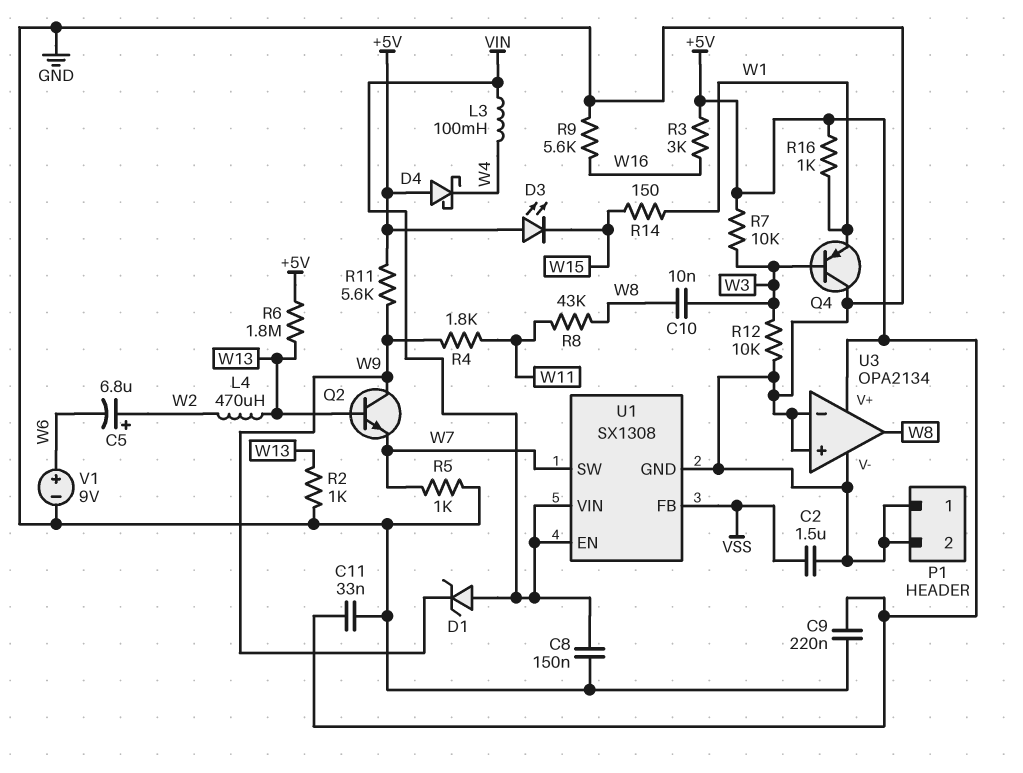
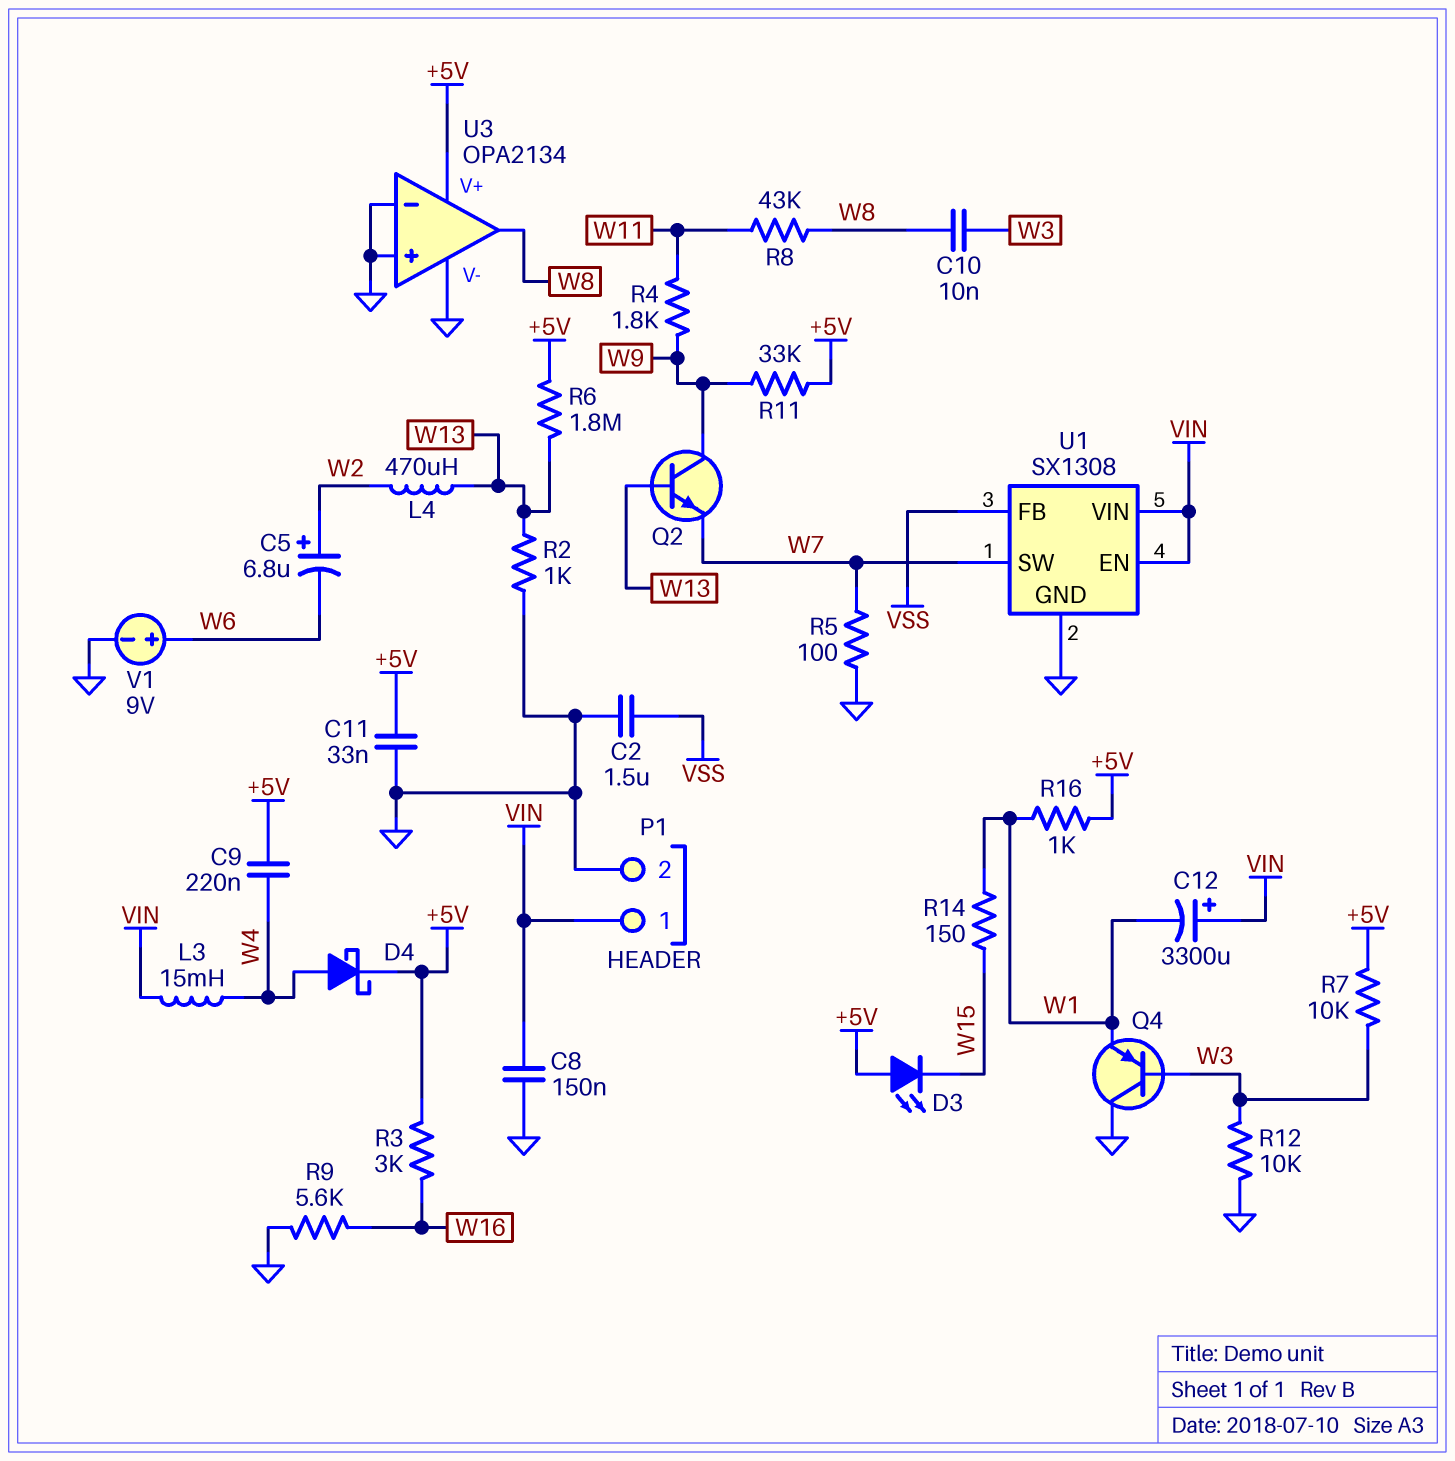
C9: 220nF (+5V, GND) -> 220nF (+5V, W4)
C12: none -> 3300uF (plus VIN, minus W1)
D1: zener (A VIN, K W9) -> none
D4: schottky (A +5V, K W4) -> schottky (A W4, K +5V)
L3: 100mH (VIN, W4) -> 15mH (VIN, W4)
P1 pin 1: GND -> VIN
R5: 1k (GND, W7) -> 100 (GND, W7)
R11: 5.6k (+5V, W9) -> 33k (+5V, W9)

